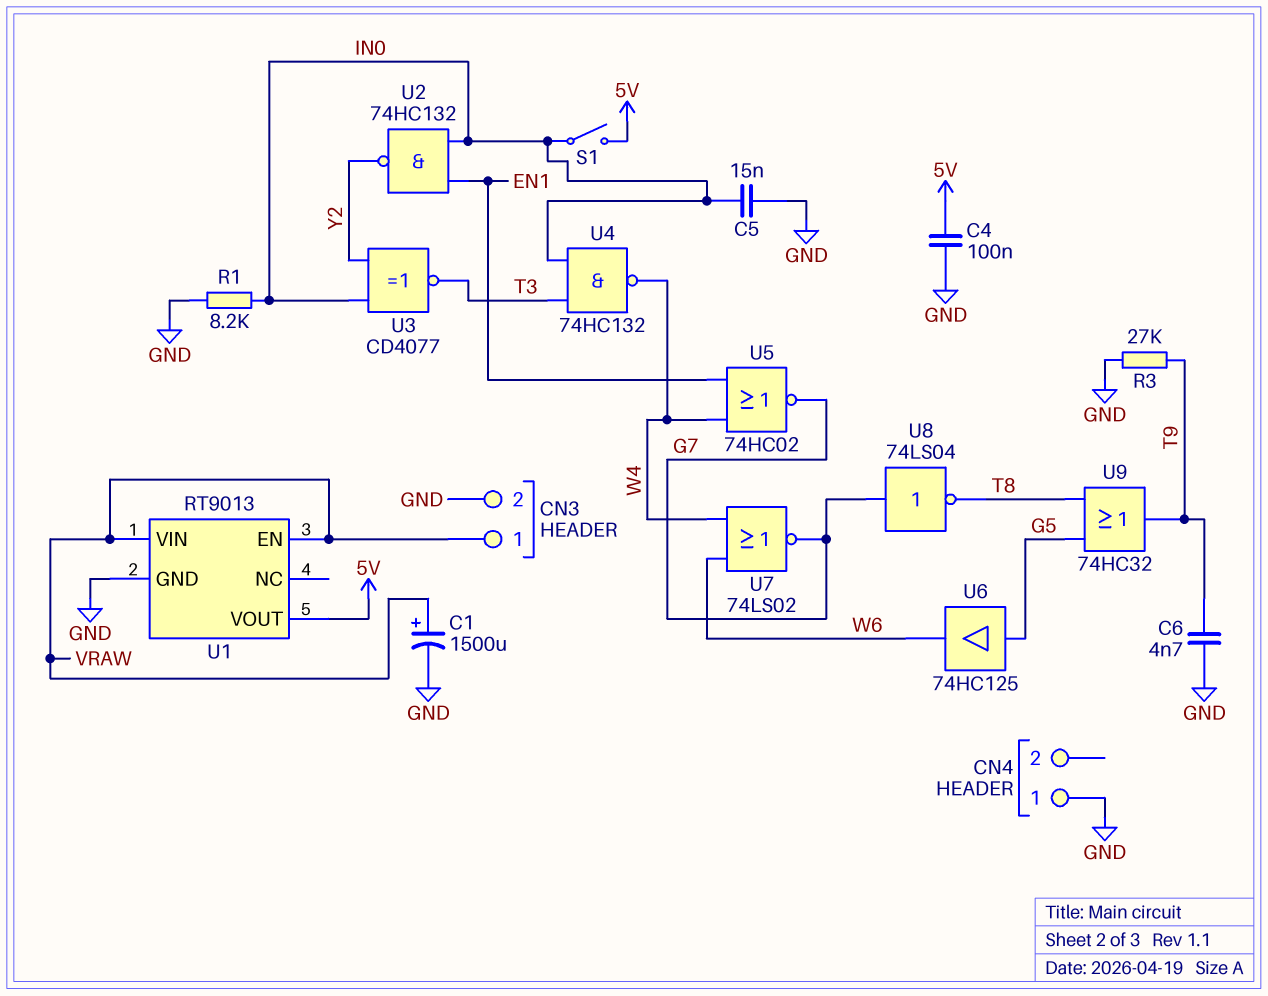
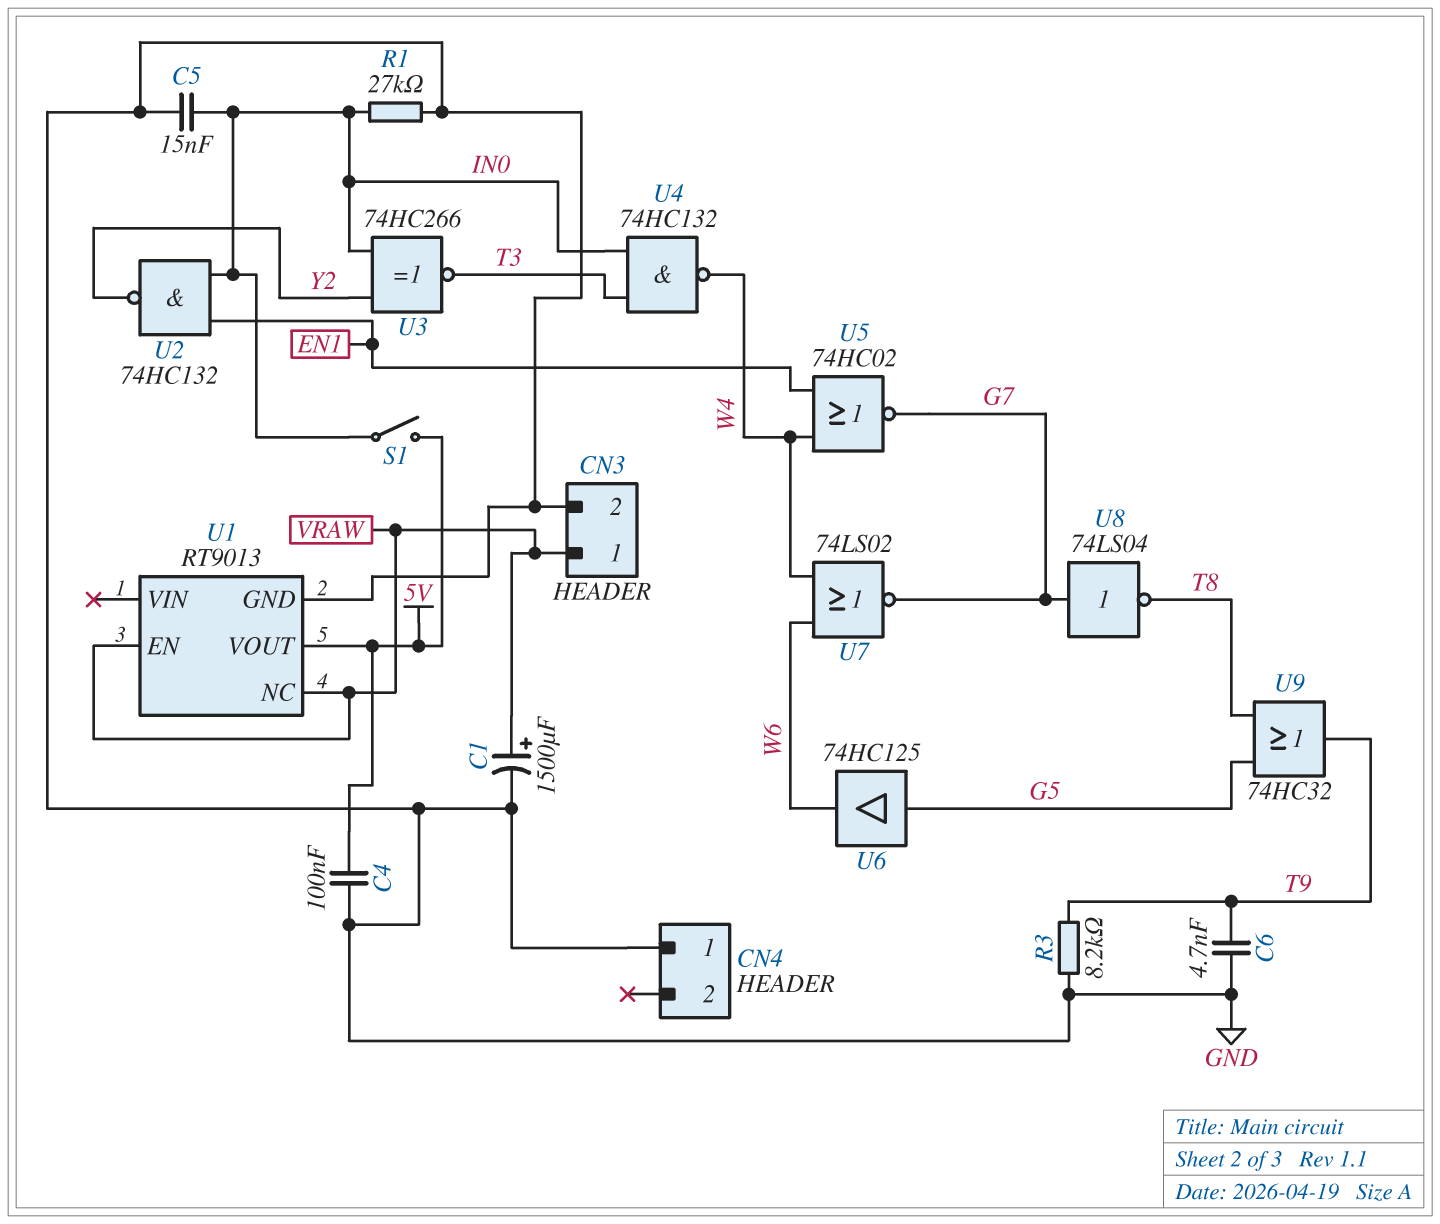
R1: 8.2k (GND, IN0) -> 27k (GND, IN0)
R3: 27k (GND, T9) -> 8.2k (GND, T9)
U1 pin NC: none -> VRAW
U1 pin VIN: VRAW -> none
U3: XNOR CD4077 (in IN0, in Y2, out T3) -> XNOR 74HC266 (in IN0, in Y2, out T3)

